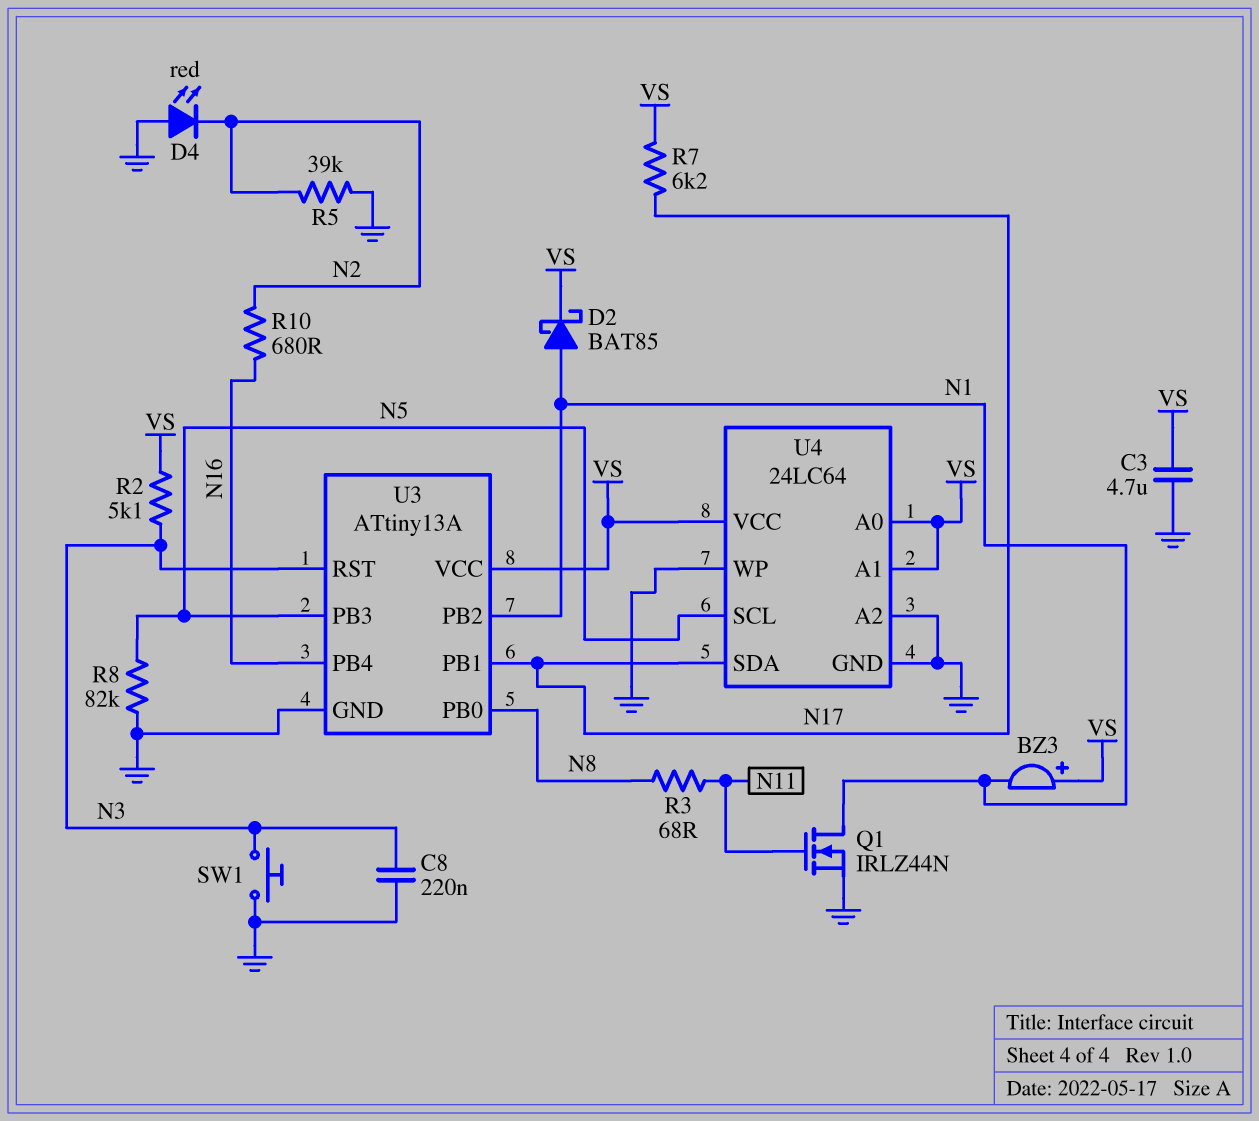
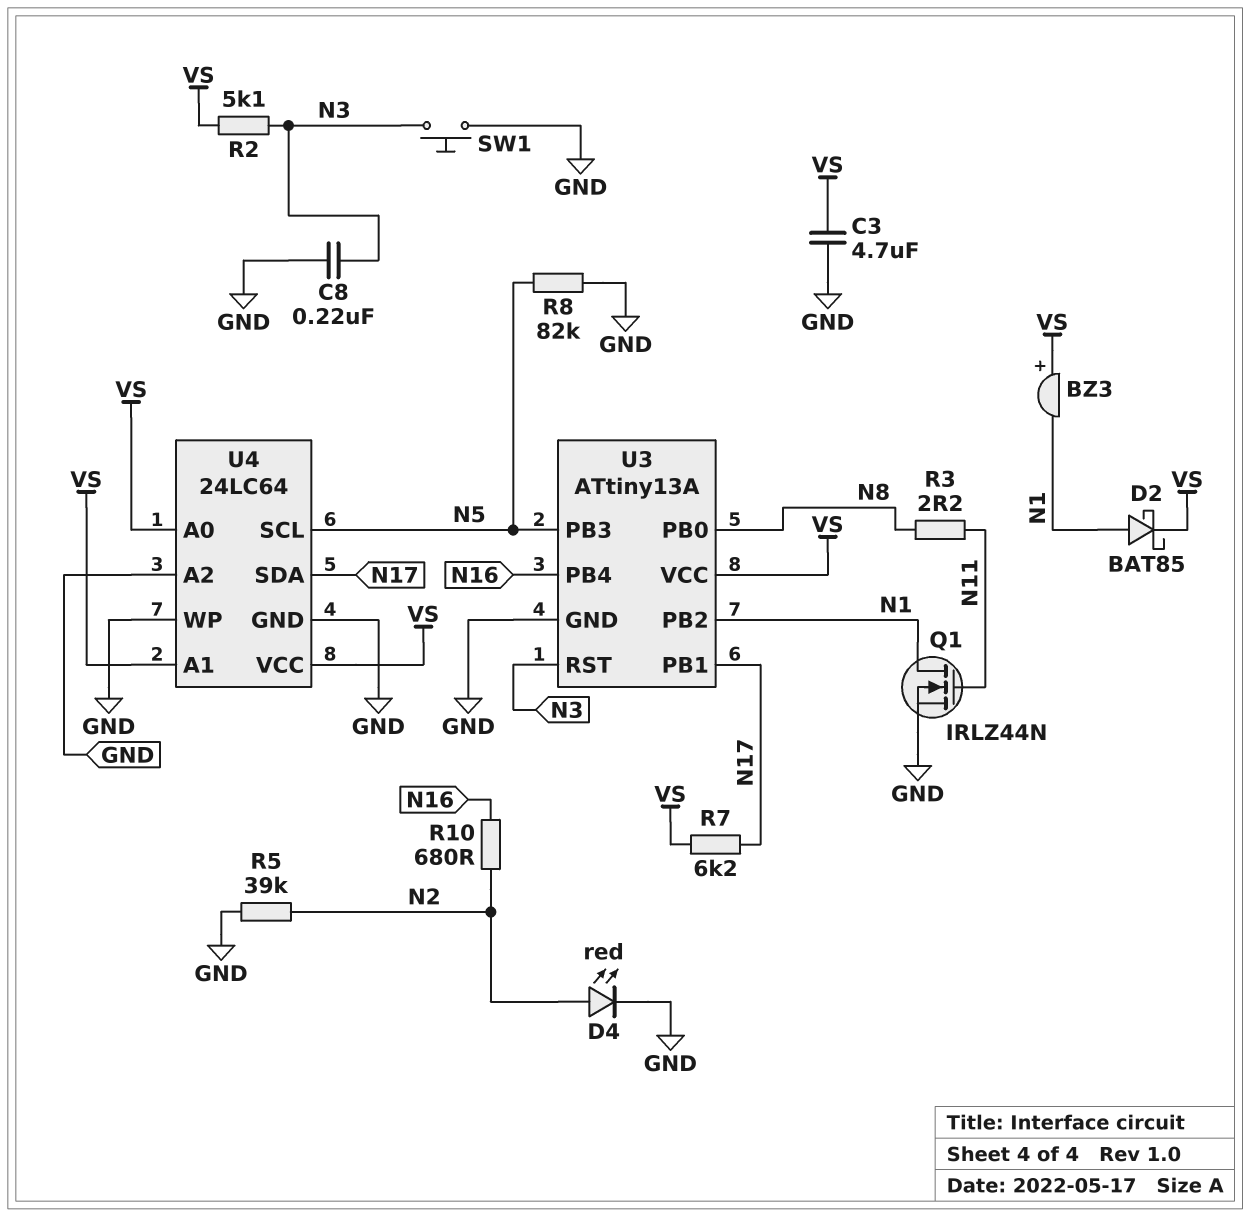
D4: LED red (A GND, K N2) -> LED red (A N2, K GND)
R3: 68 (N8, N11) -> 2.2 (N8, N11)

